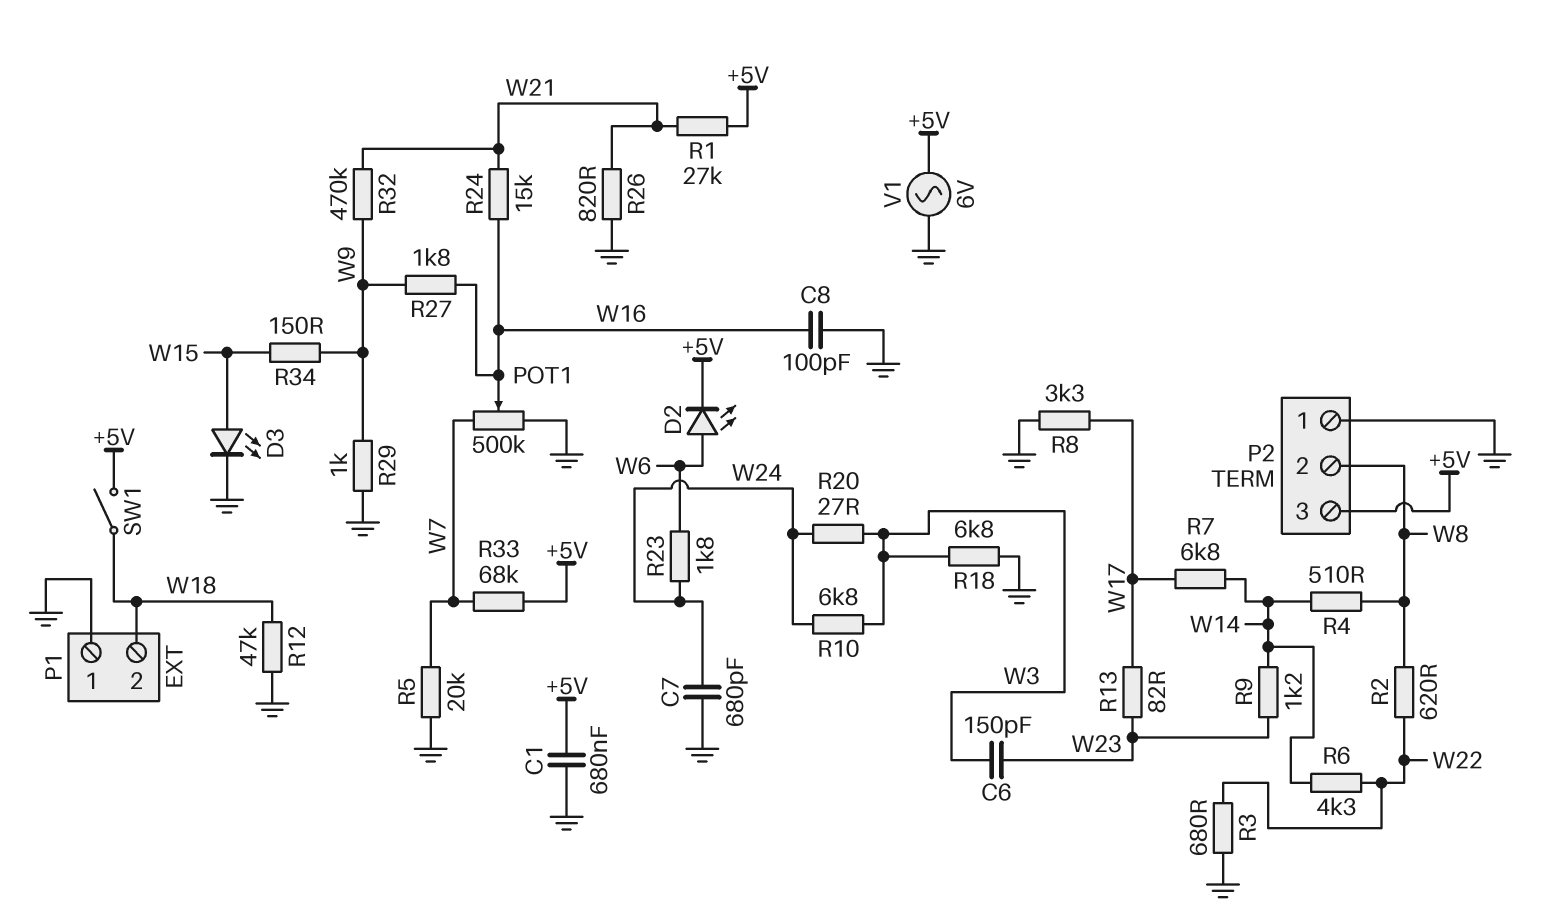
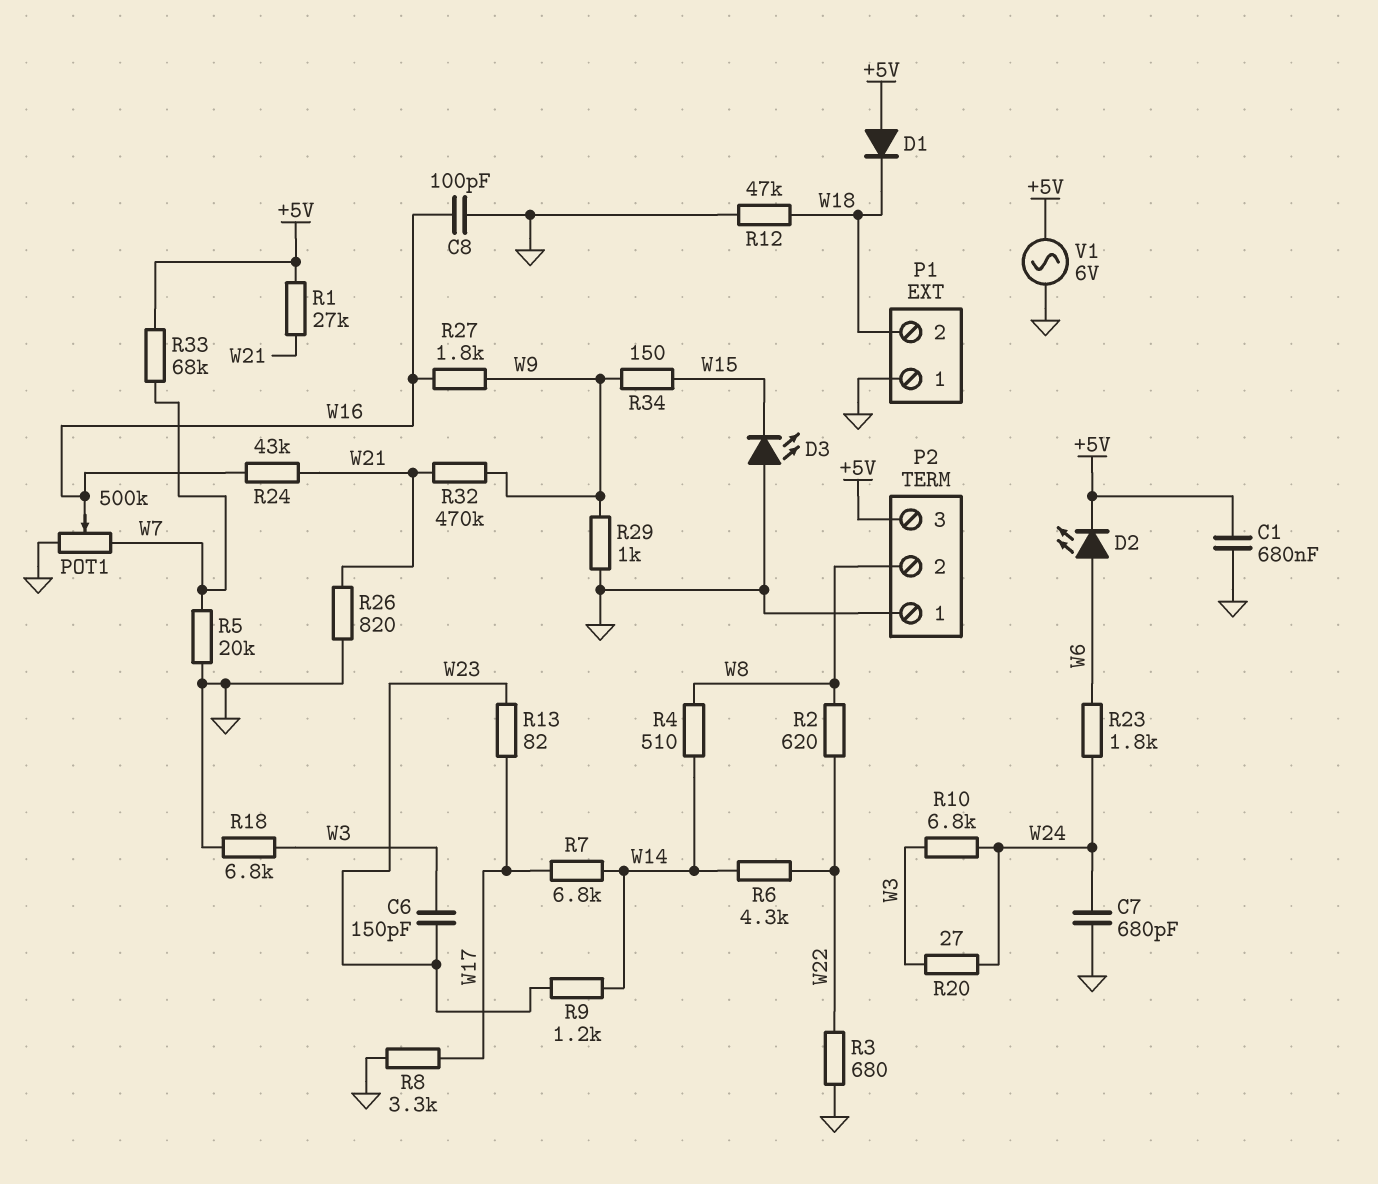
D1: none -> diode (A +5V, K W18)
D3: LED (A W15, K GND) -> LED (A GND, K W15)
R24: 15k (W16, W21) -> 43k (W16, W21)
SW1: switch (+5V, W18) -> none

